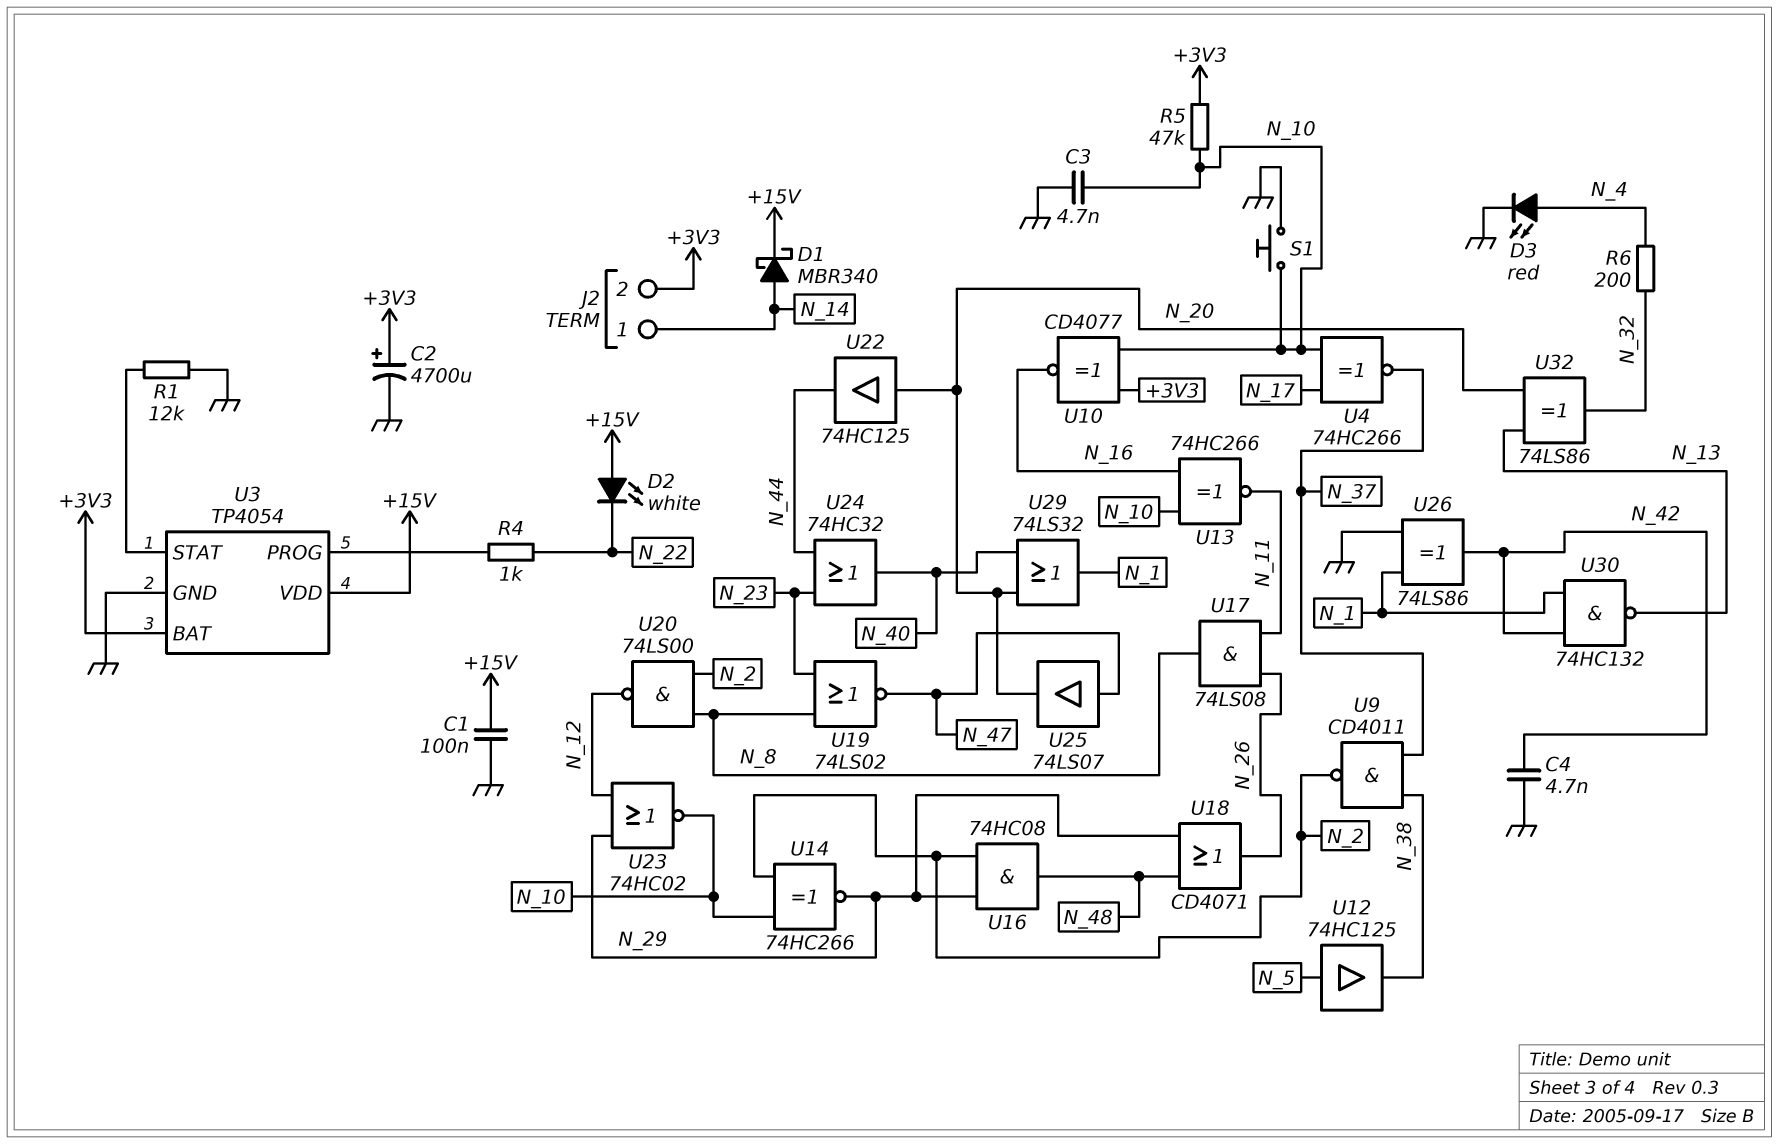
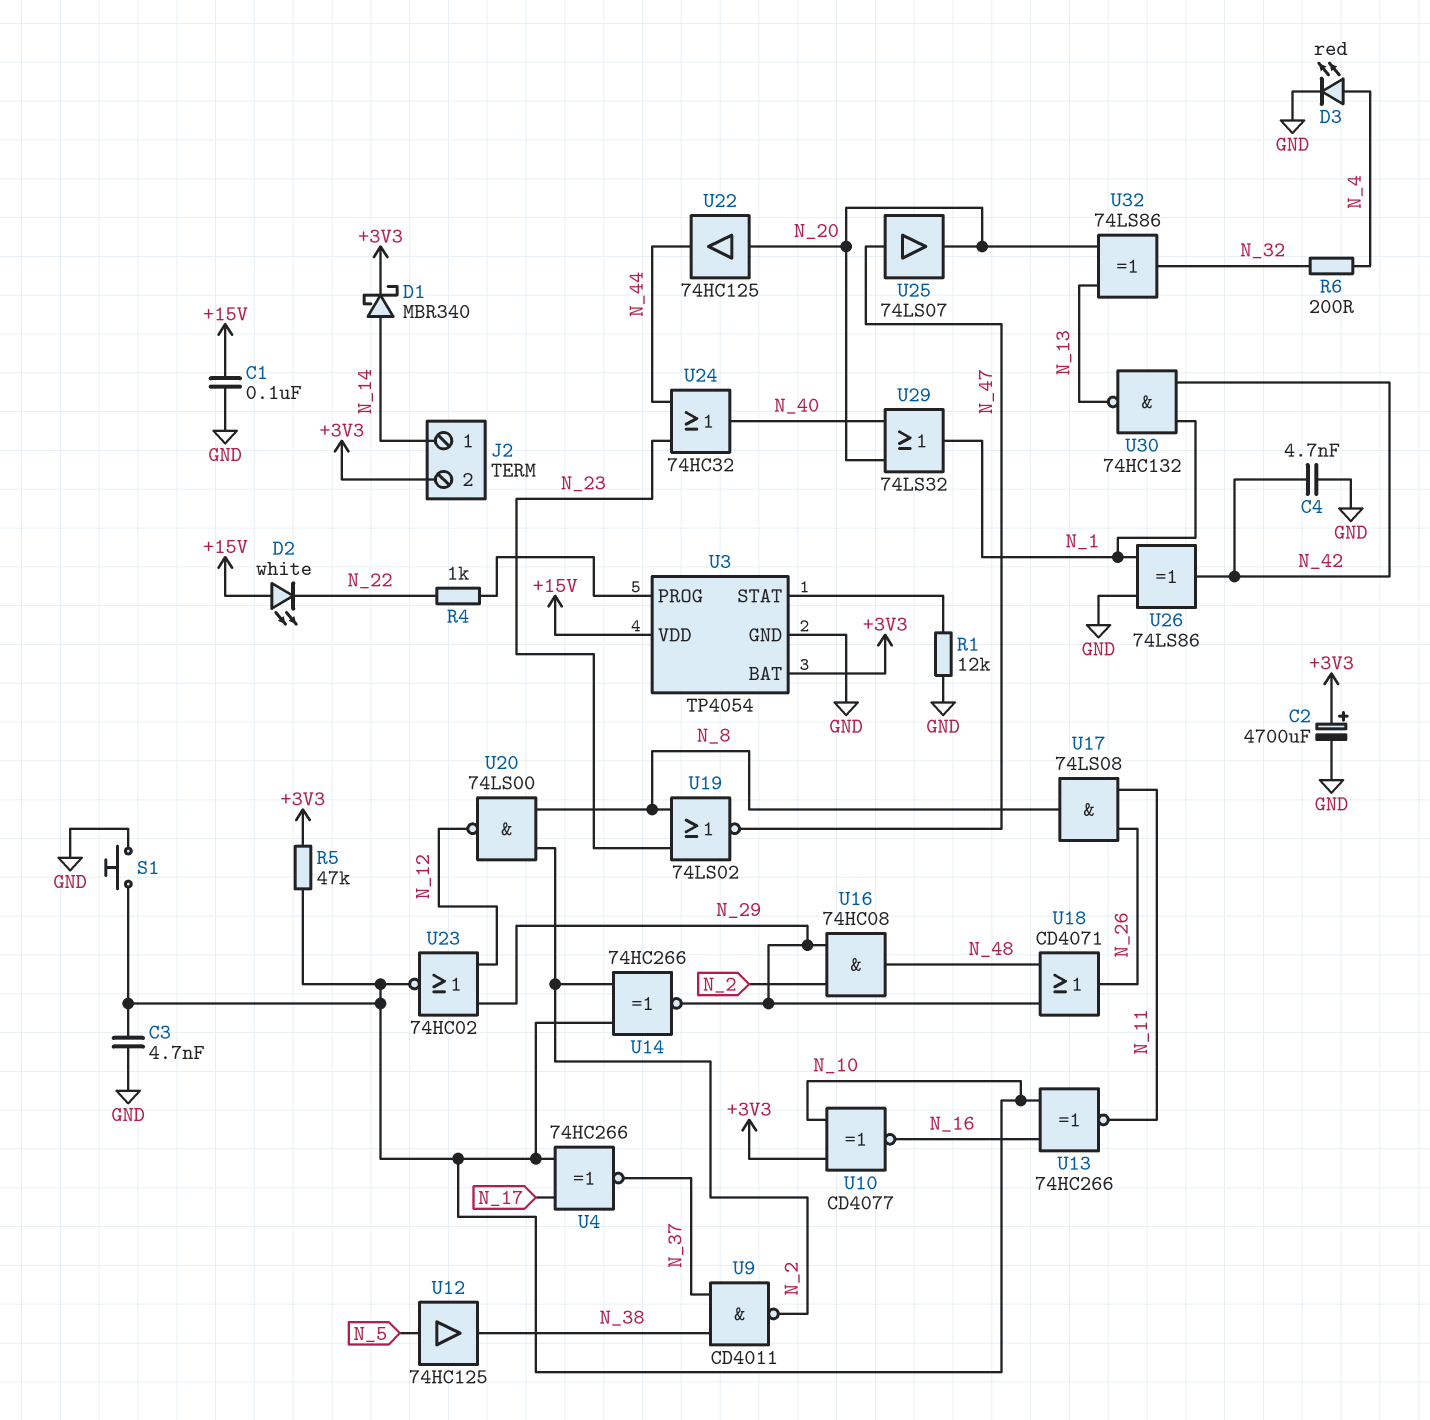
D1: schottky MBR340 (A N_14, K +15V) -> schottky MBR340 (A N_14, K +3V3)

